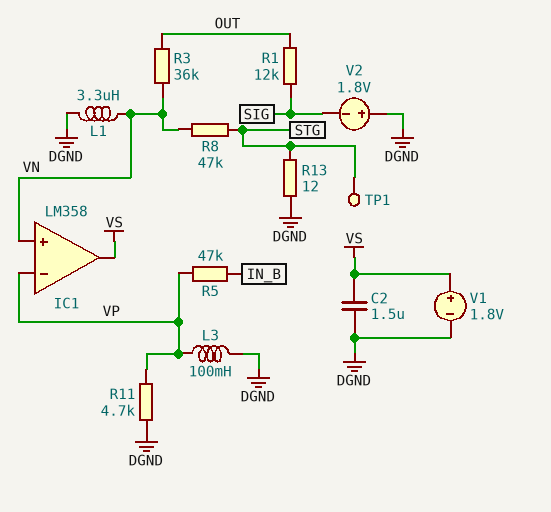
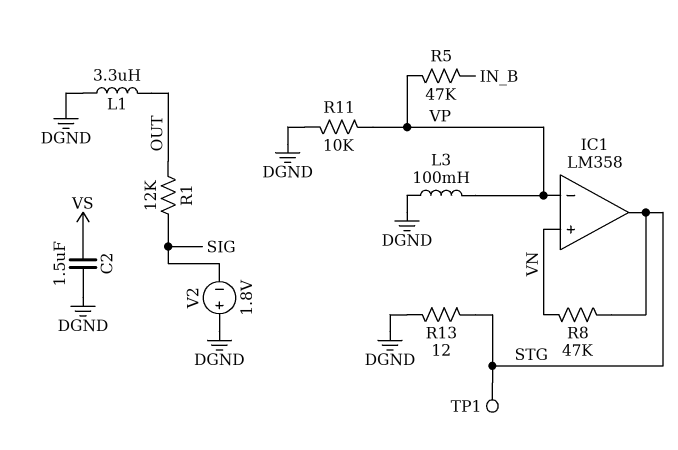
IC1 pin out: VS -> STG
L1: 3.3uH (DGND, VN) -> 3.3uH (DGND, OUT)
R3: 36k (OUT, VN) -> none
R11: 4.7k (DGND, VP) -> 10k (DGND, VP)
V1: 1.8V (plus VS, minus DGND) -> none

